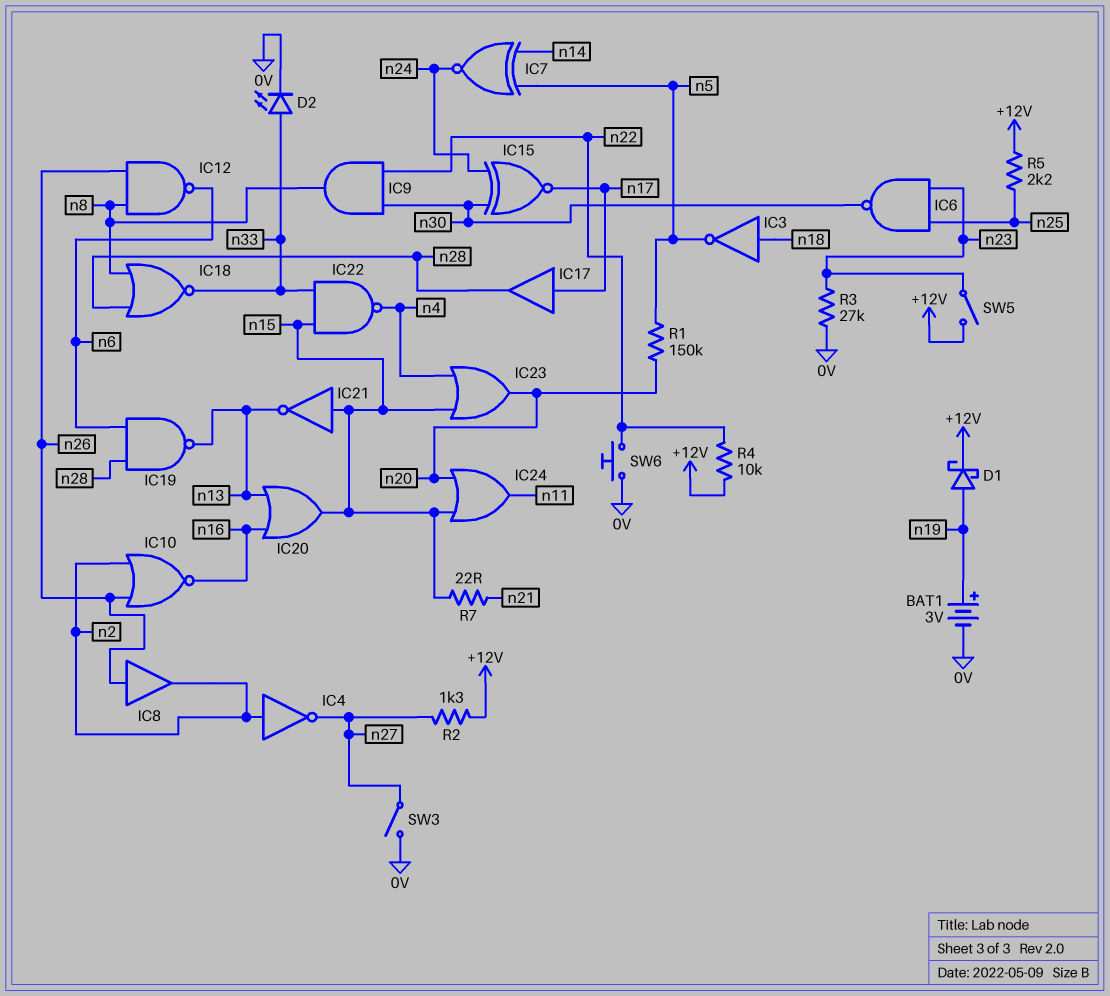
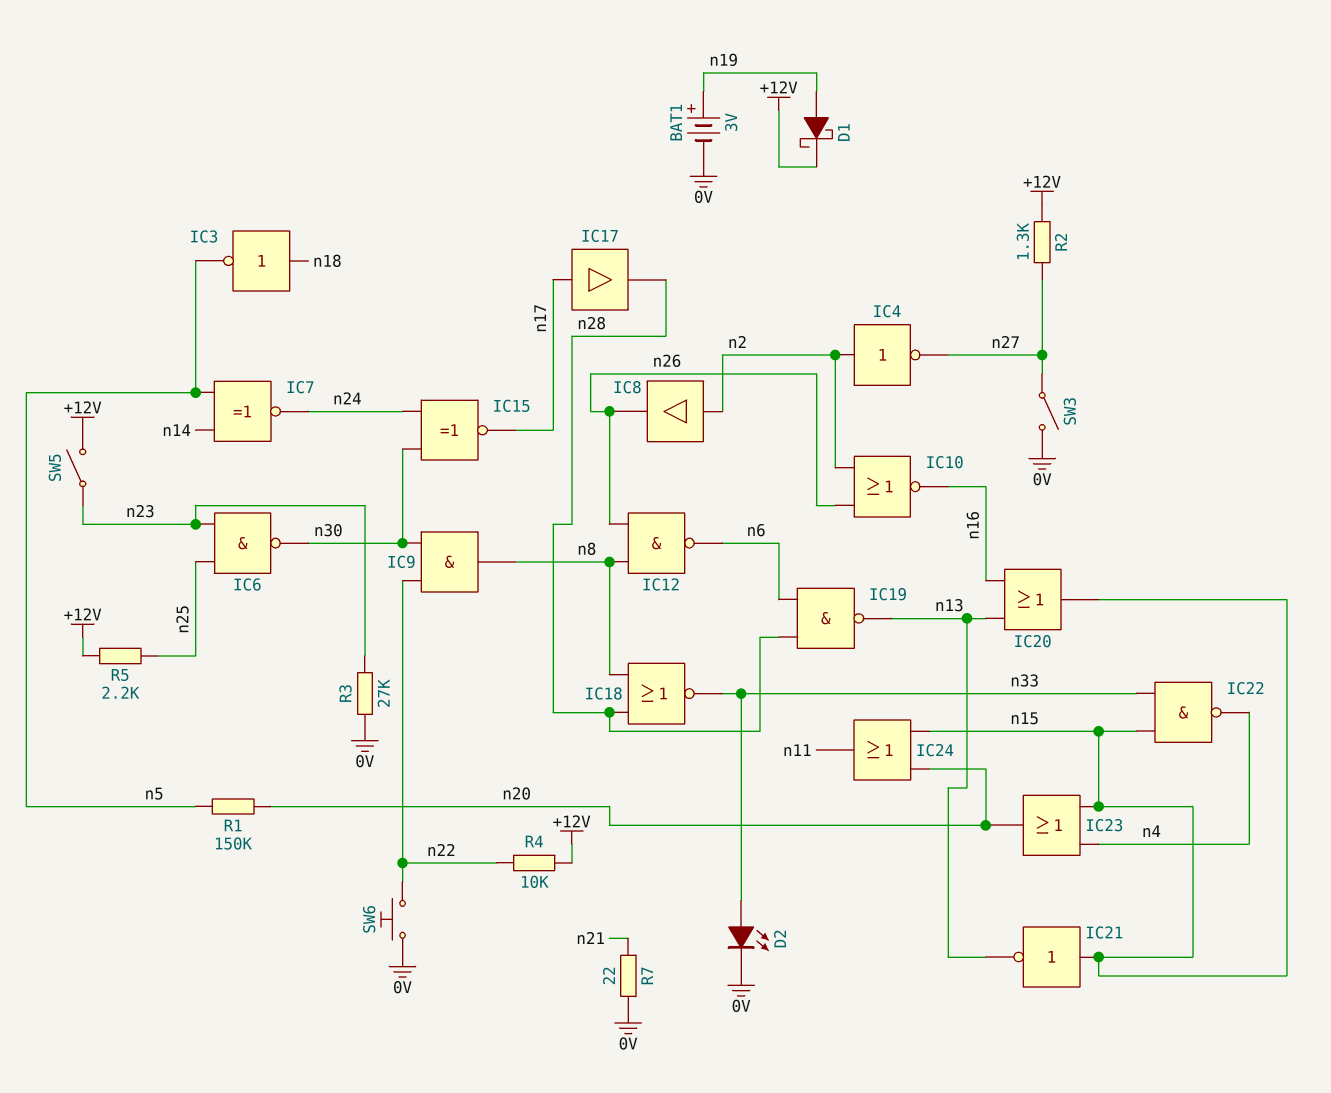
IC8: buffer (in n26, out n2) -> buffer (in n2, out n26)
R7: 22 (n15, n21) -> 22 (0V, n21)

